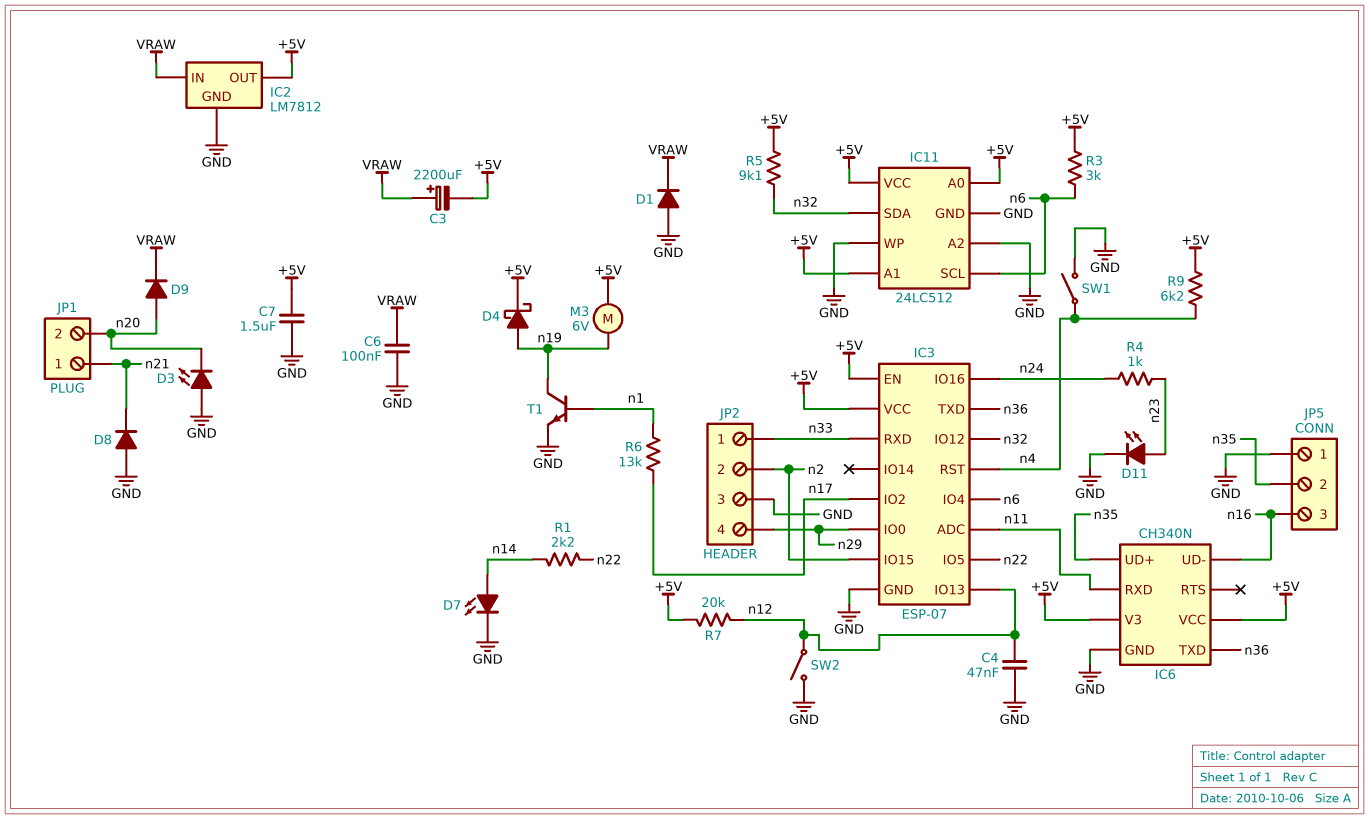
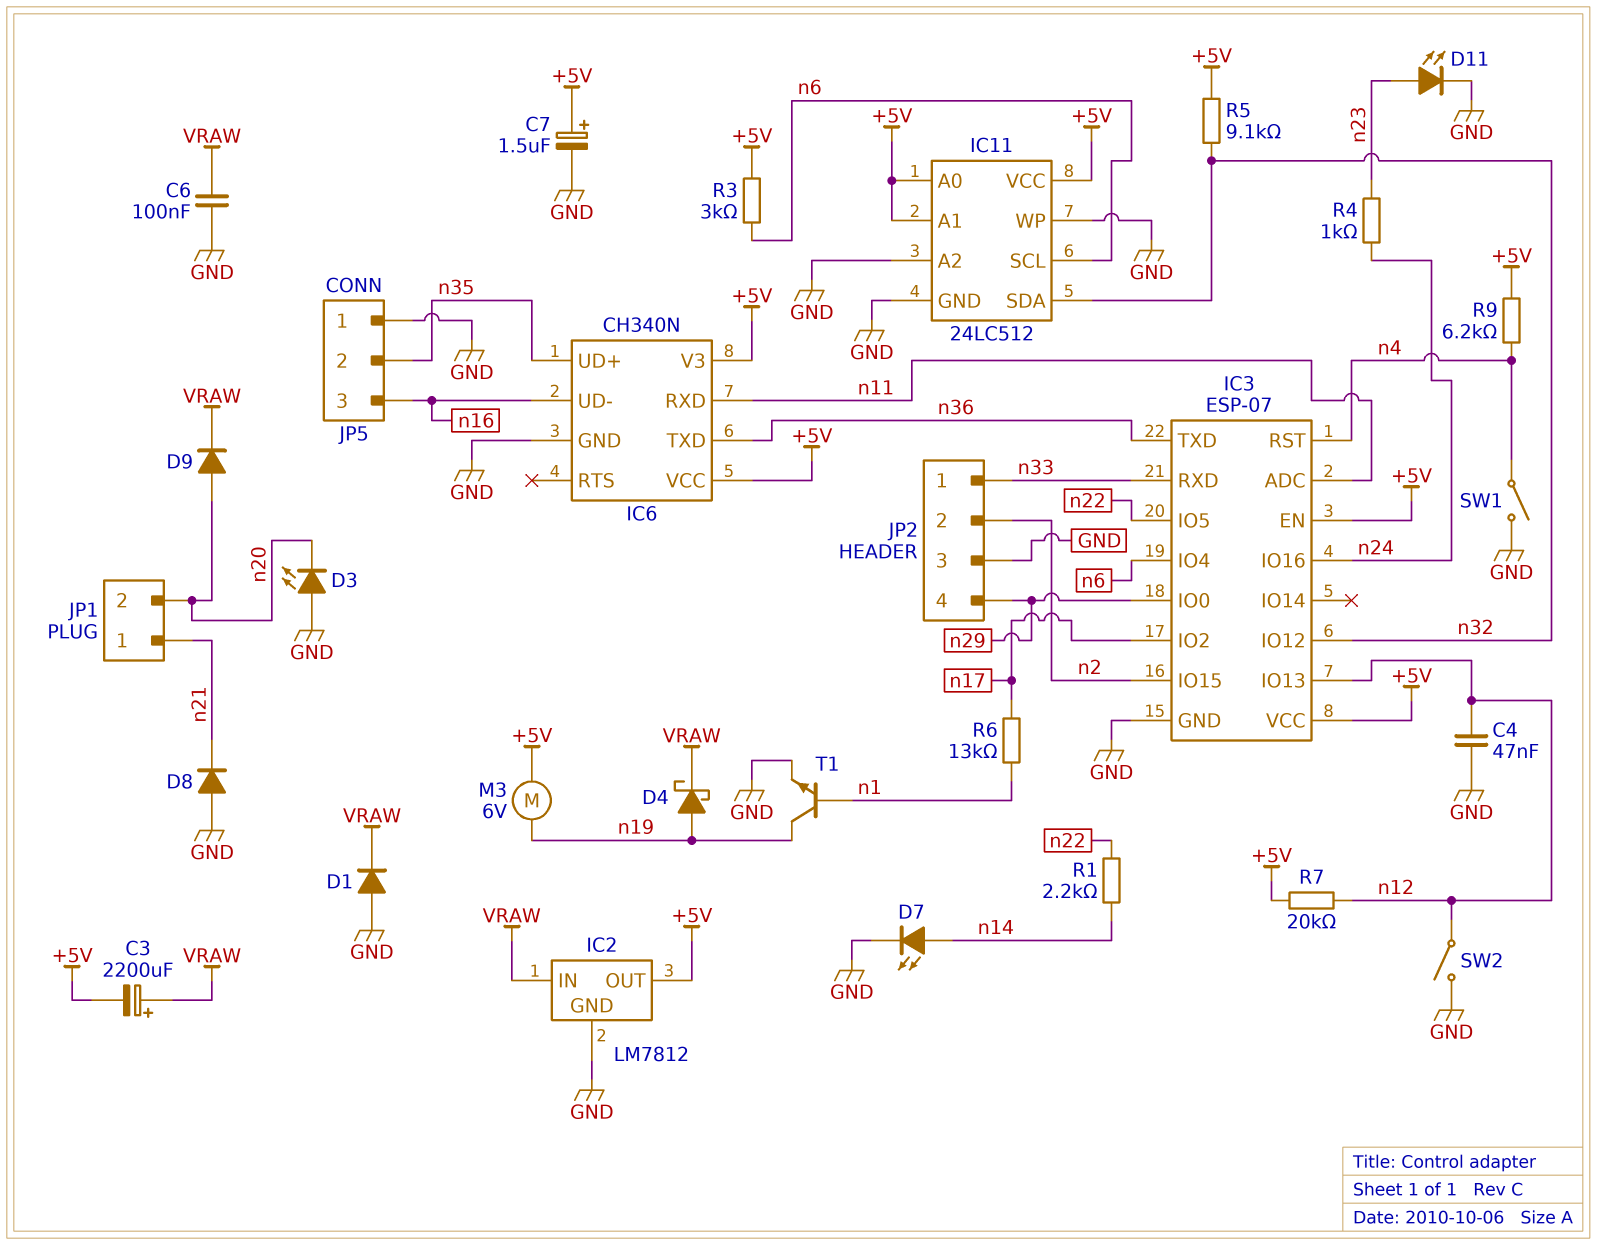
C7: 1.5uF (+5V, GND) -> 1.5uF (plus +5V, minus GND)
D4: schottky (A n19, K +5V) -> schottky (A n19, K VRAW)

